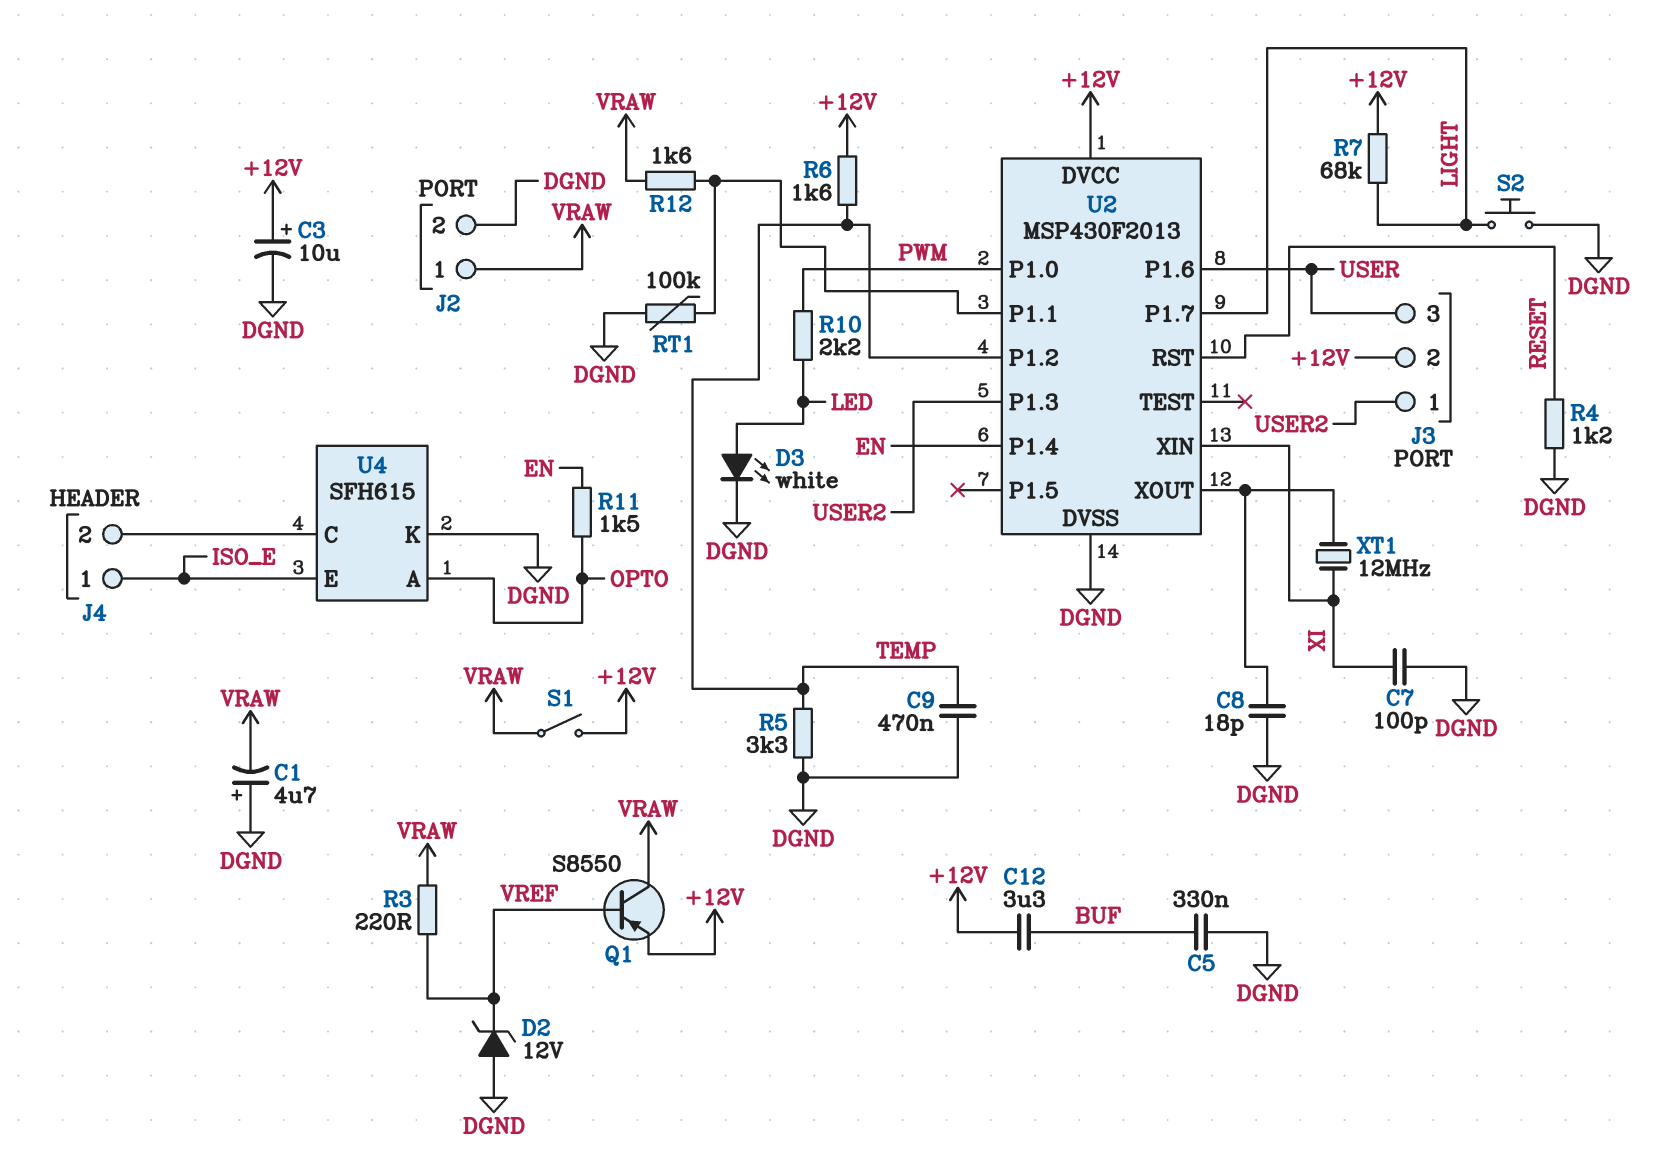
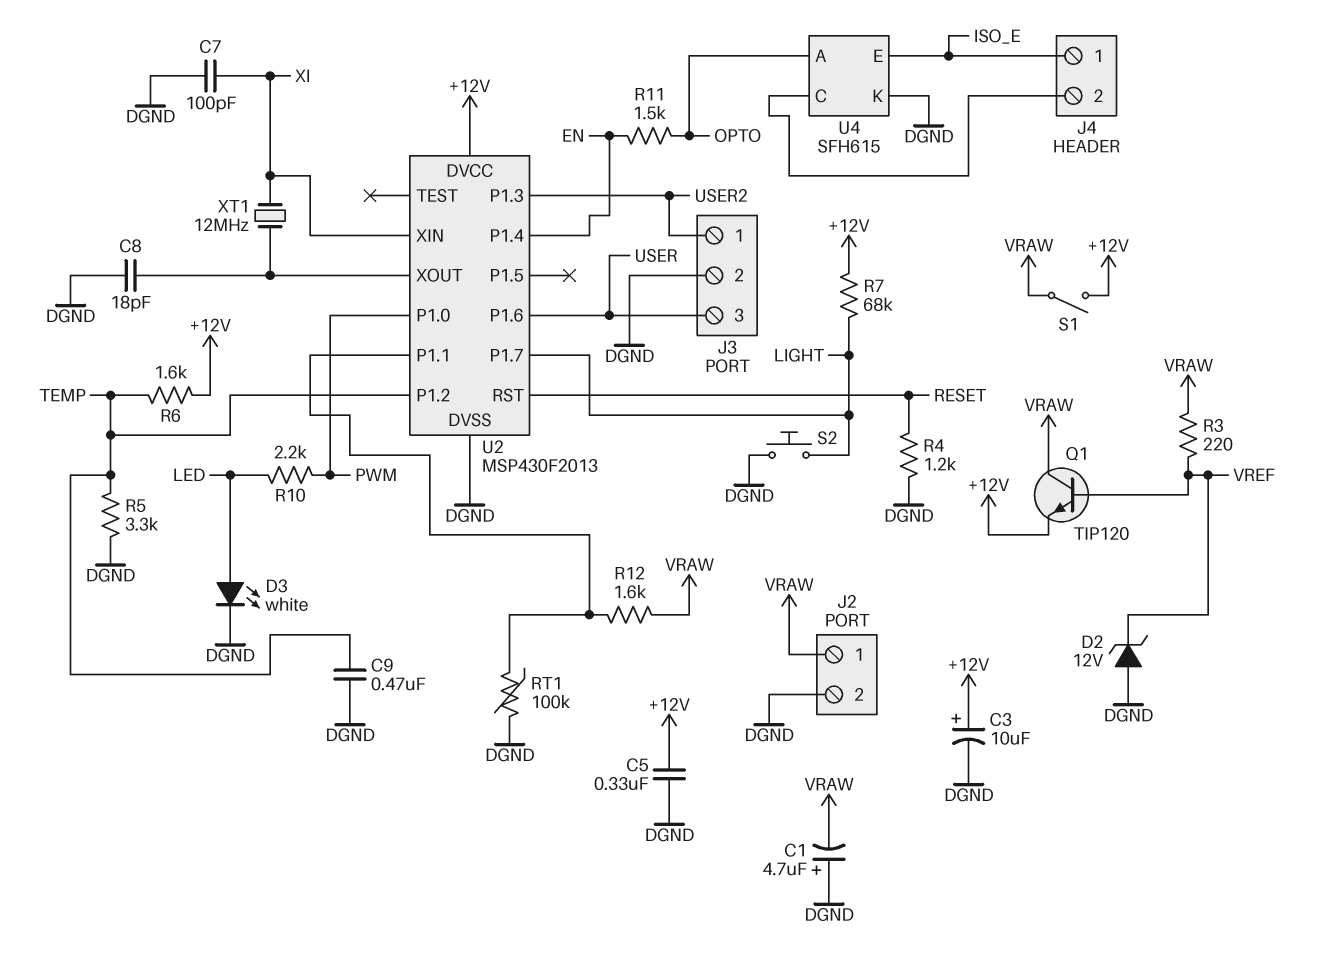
C5: 330nF (BUF, DGND) -> 330nF (+12V, DGND)
C12: 3.3uF (+12V, BUF) -> none
J3 pin 2: +12V -> DGND
Q1: PNP S8550 (B VREF, C VRAW, E +12V) -> NPN TIP120 (B VREF, C VRAW, E +12V)

